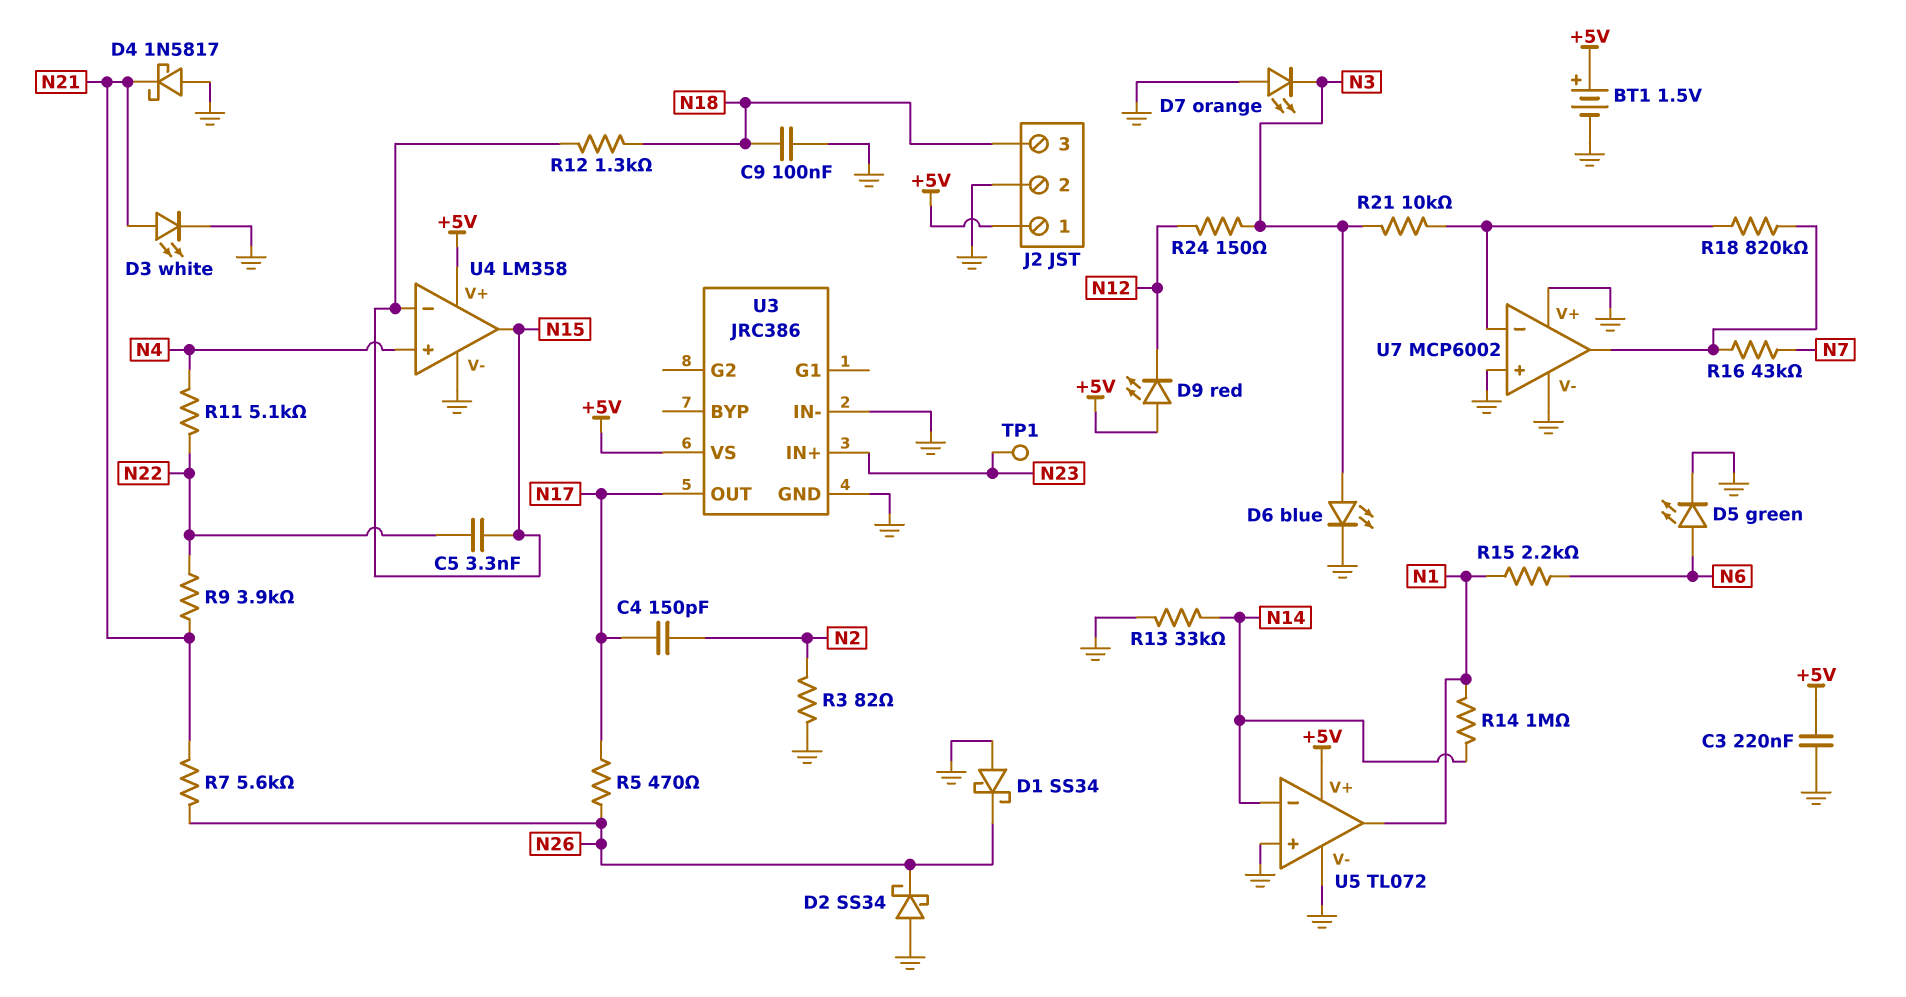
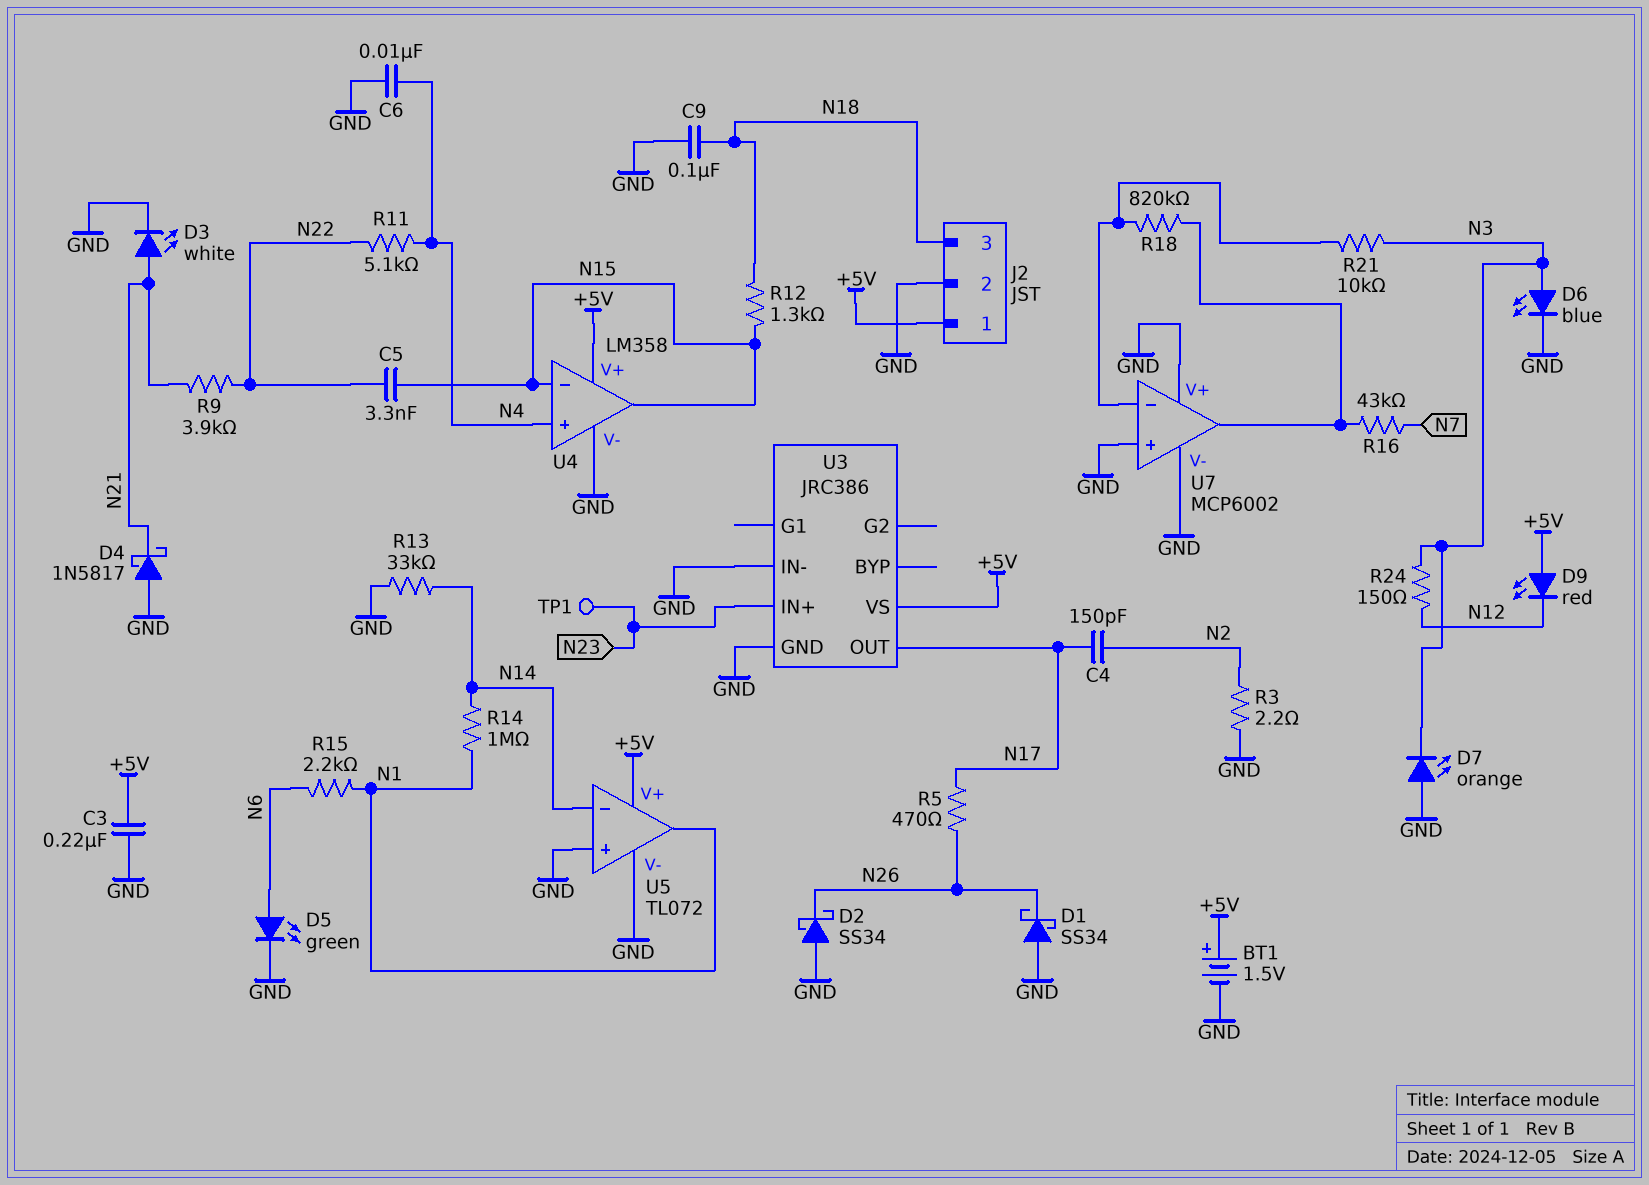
C6: none -> 10nF (GND, N4)
R3: 82 (GND, N2) -> 2.2 (GND, N2)
R7: 5.6k (N21, N26) -> none

